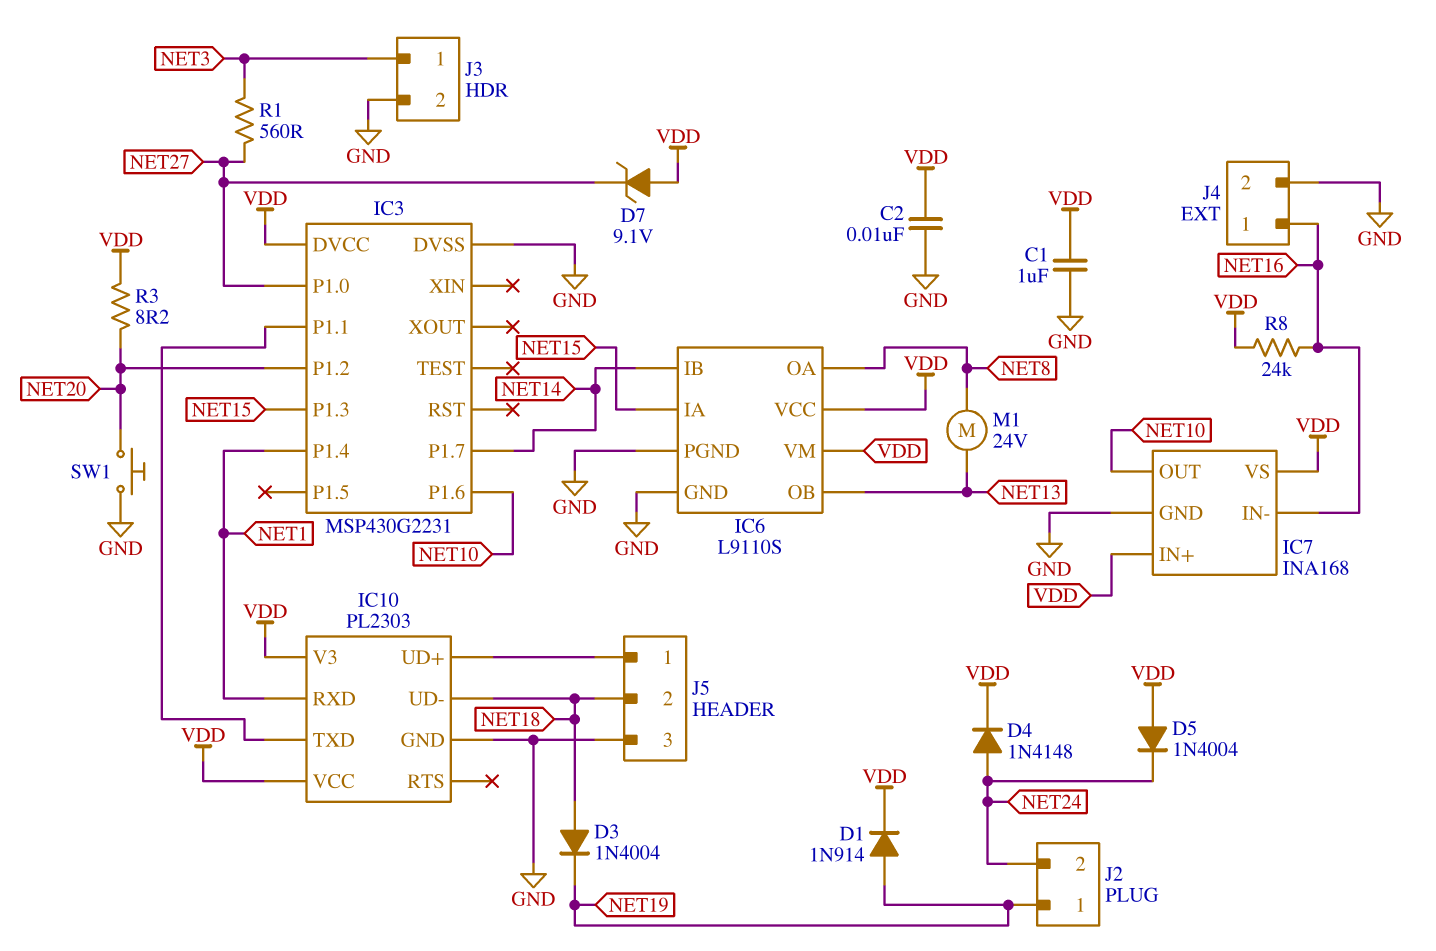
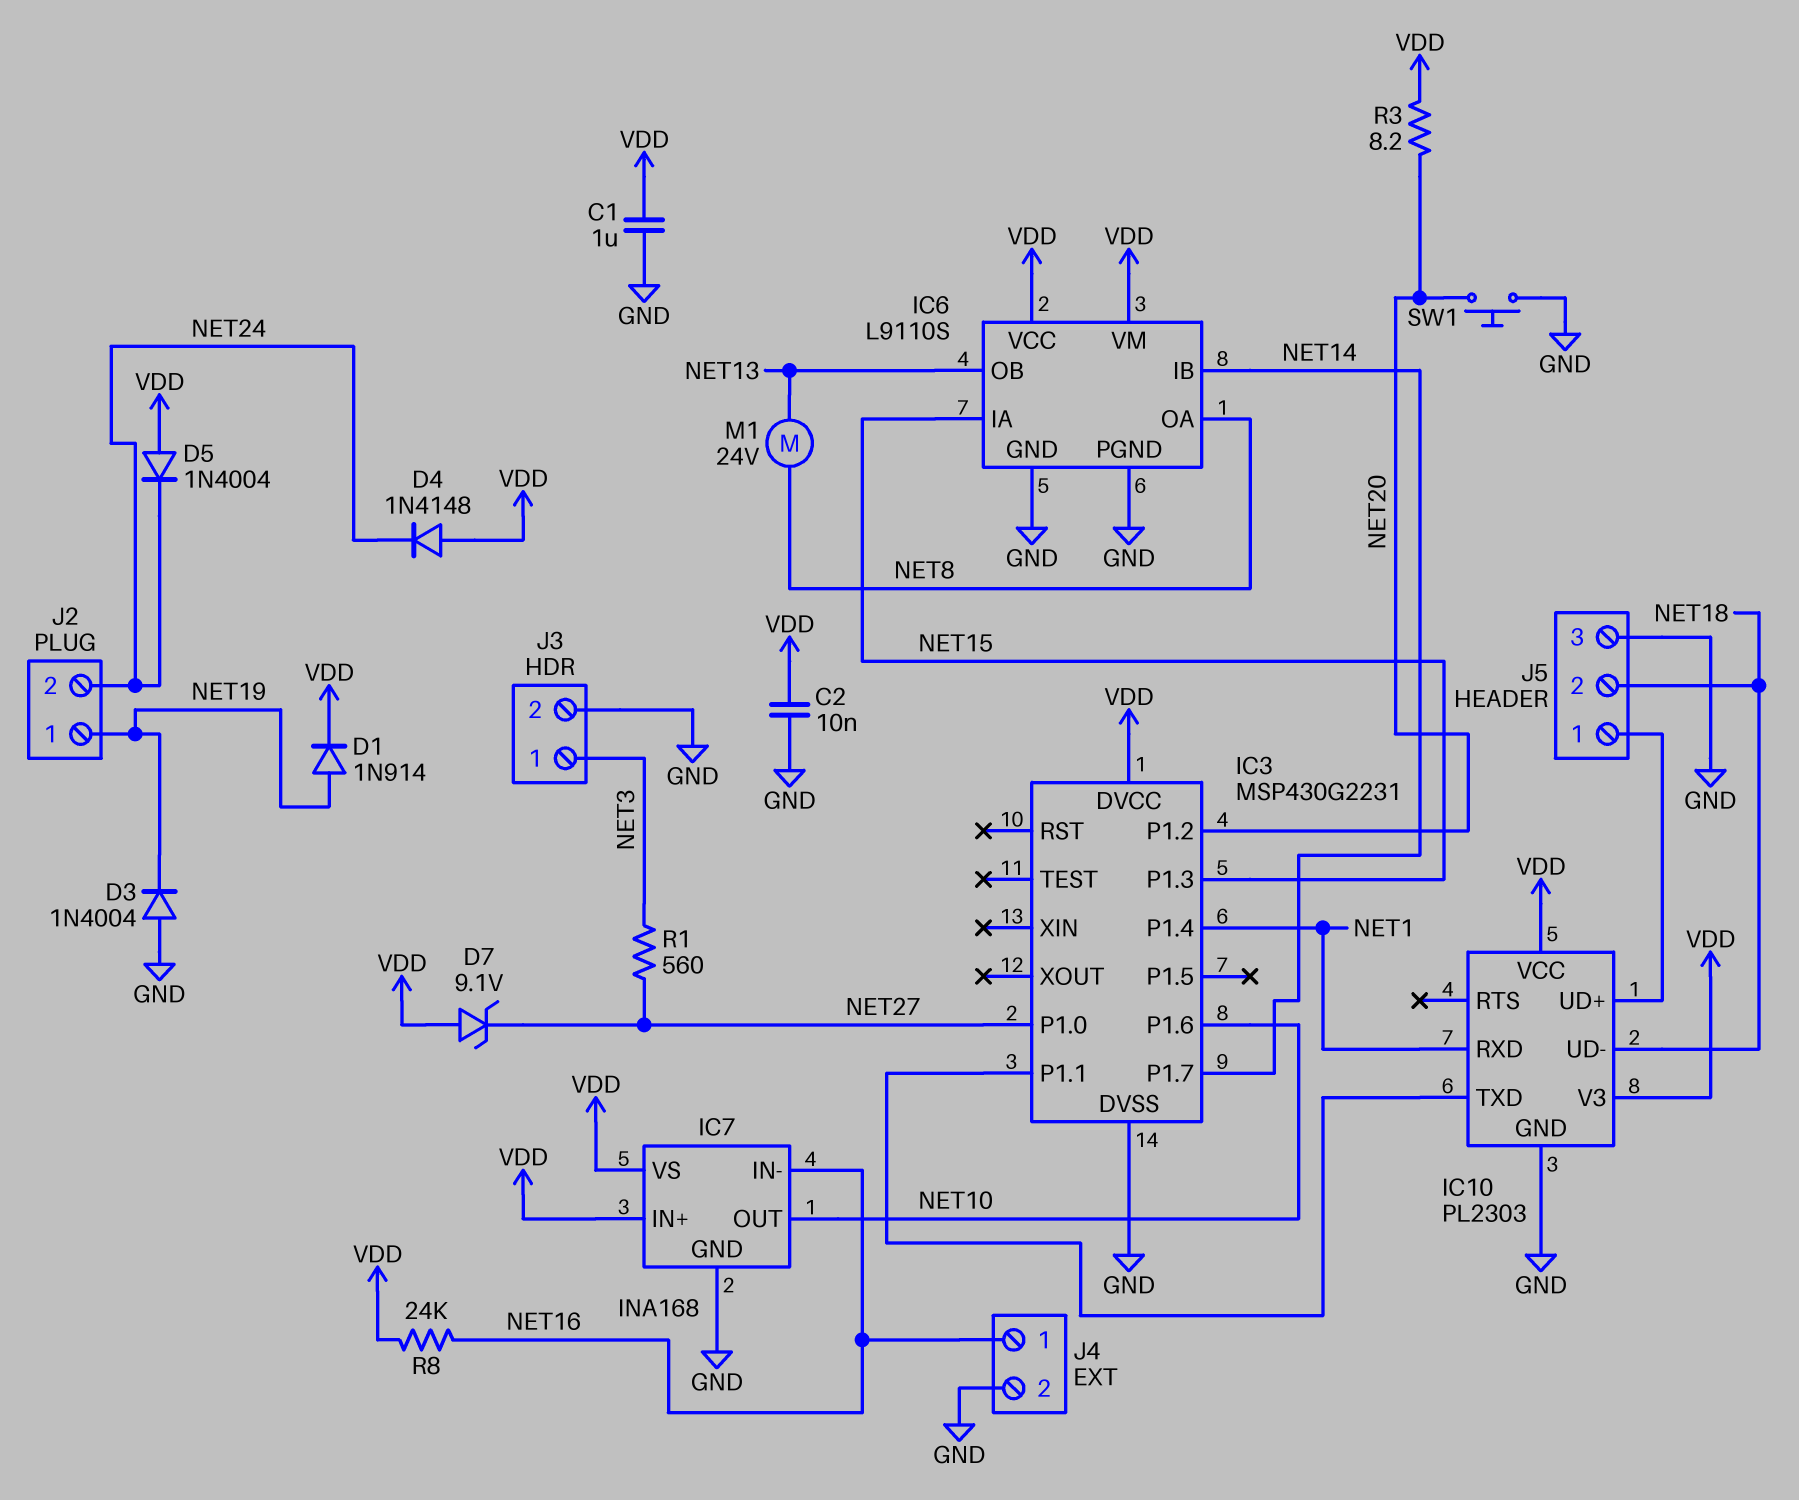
D3: diode 1N4004 (A NET18, K NET19) -> diode 1N4004 (A GND, K NET19)
D4: diode 1N4148 (A NET24, K VDD) -> diode 1N4148 (A VDD, K NET24)

